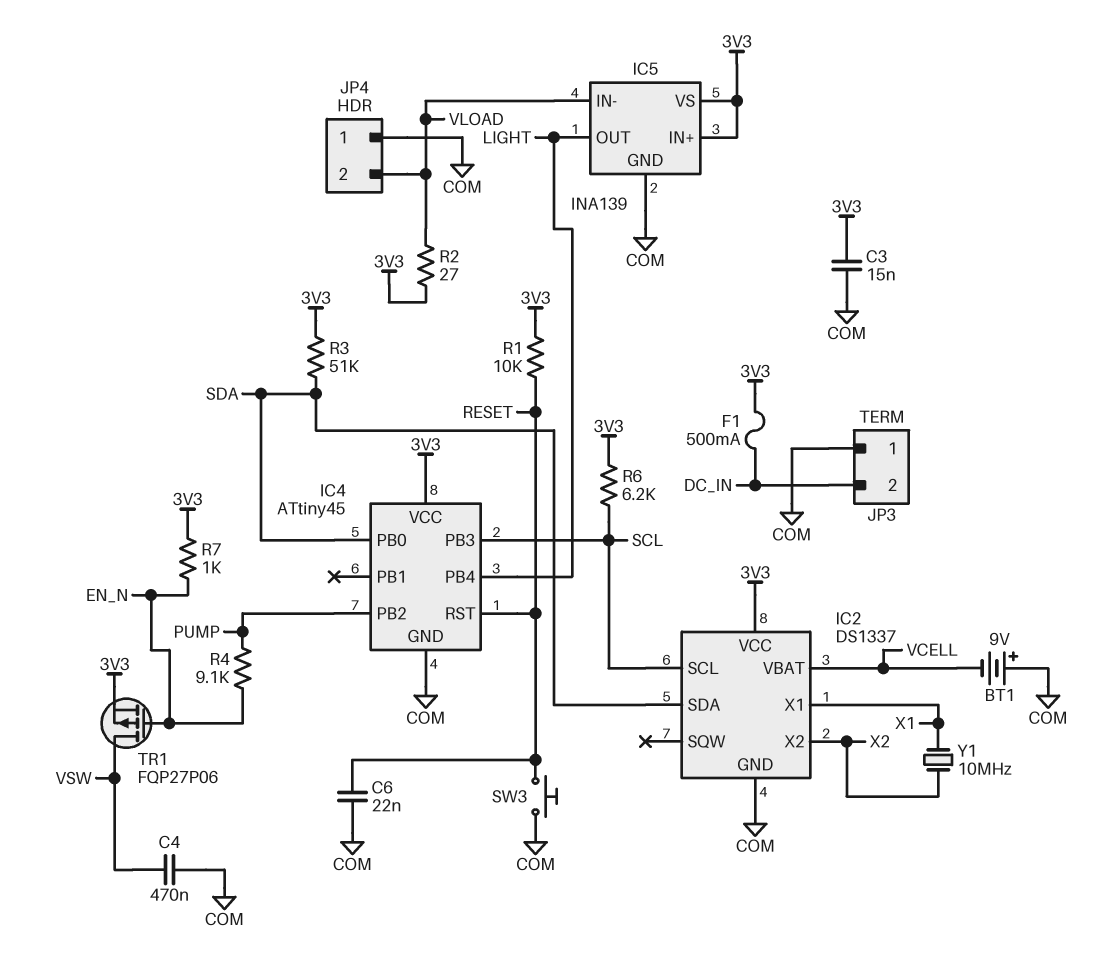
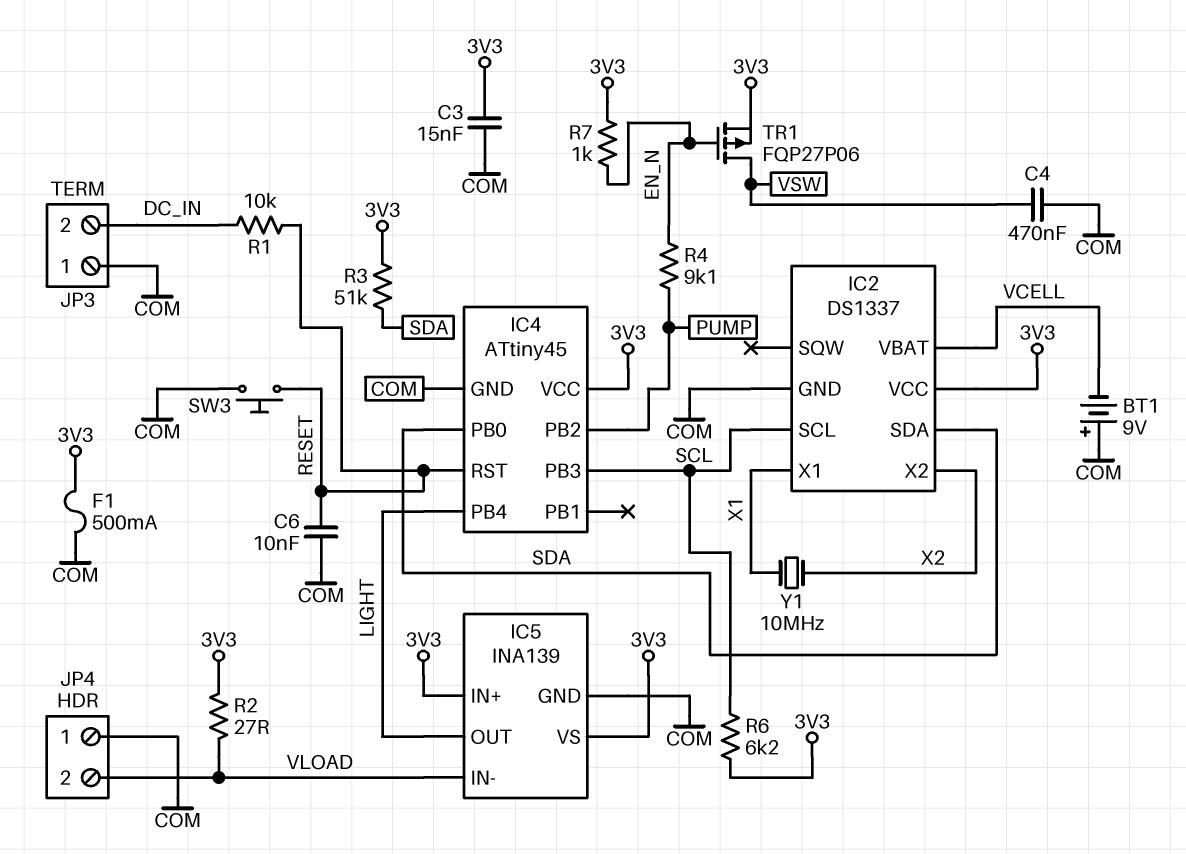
C6: 22nF (COM, RESET) -> 10nF (COM, RESET)
F1: 500mA (3V3, DC_IN) -> 500mA (3V3, COM)
R1: 10k (3V3, RESET) -> 10k (DC_IN, RESET)

